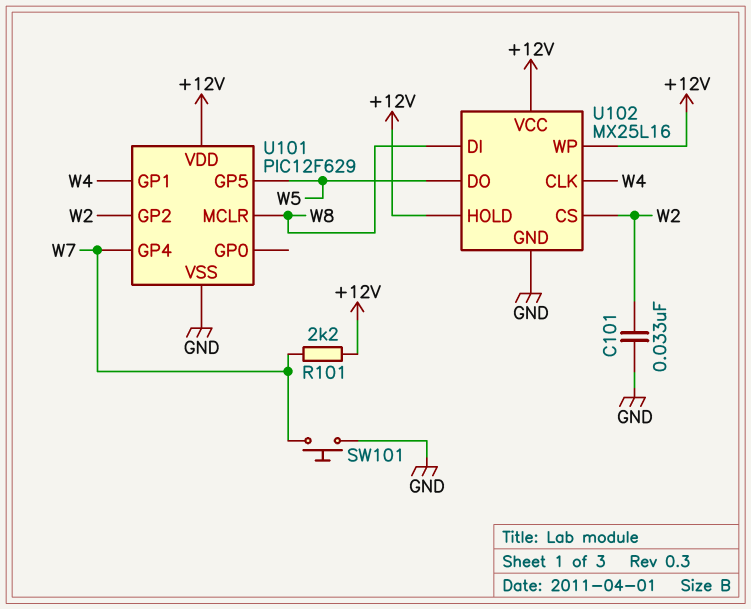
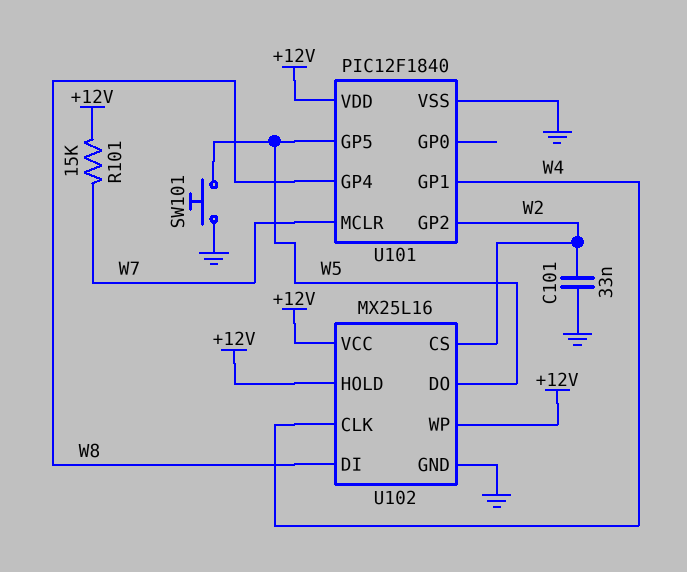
R101: 2.2k (+12V, W7) -> 15k (+12V, W7)
SW101: button (GND, W7) -> button (GND, W5)
U101: PIC12F629 -> PIC12F1840
U101 pin GP4: W7 -> W8
U101 pin MCLR: W8 -> W7

